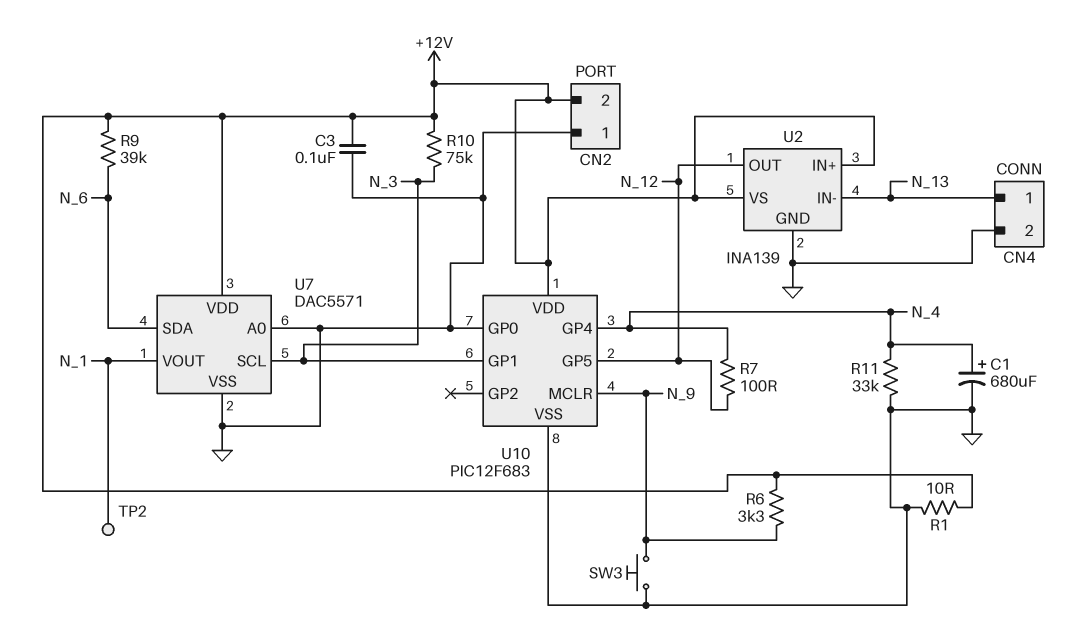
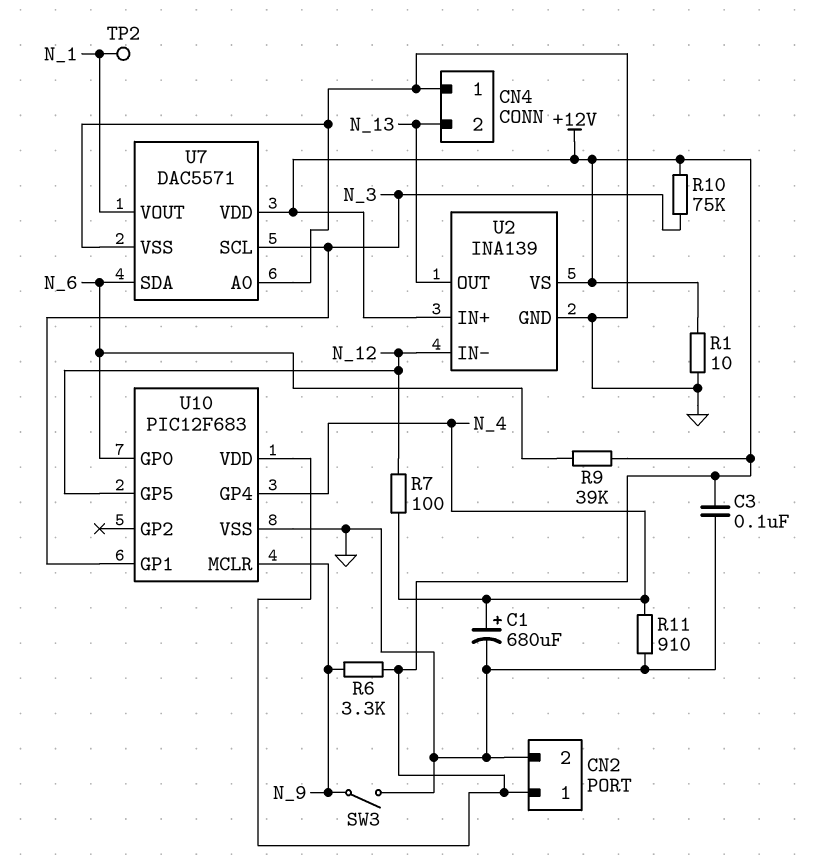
CN2 pin 1: GND -> +12V
CN2 pin 2: +12V -> GND
CN4 pin 1: N_13 -> GND
CN4 pin 2: GND -> N_13
R11: 33k (GND, N_4) -> 910 (GND, N_4)
SW3: button (GND, N_9) -> switch (GND, N_9)
U2 pin IN-: N_13 -> N_12
U2 pin OUT: N_12 -> N_13
U10 pin GP0: GND -> N_6

